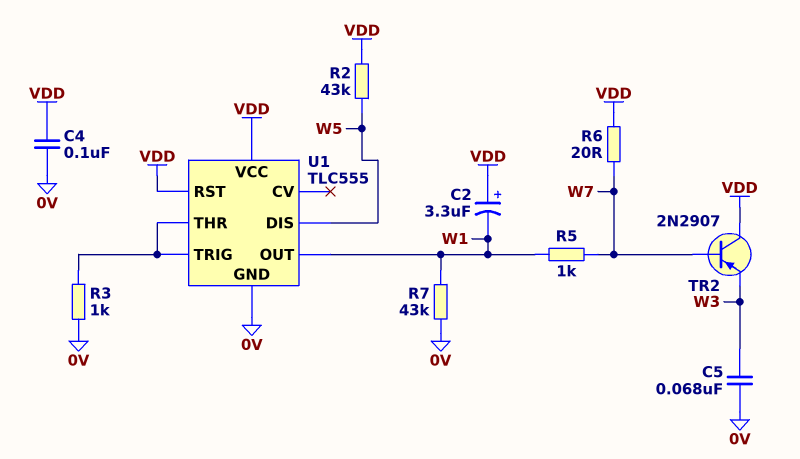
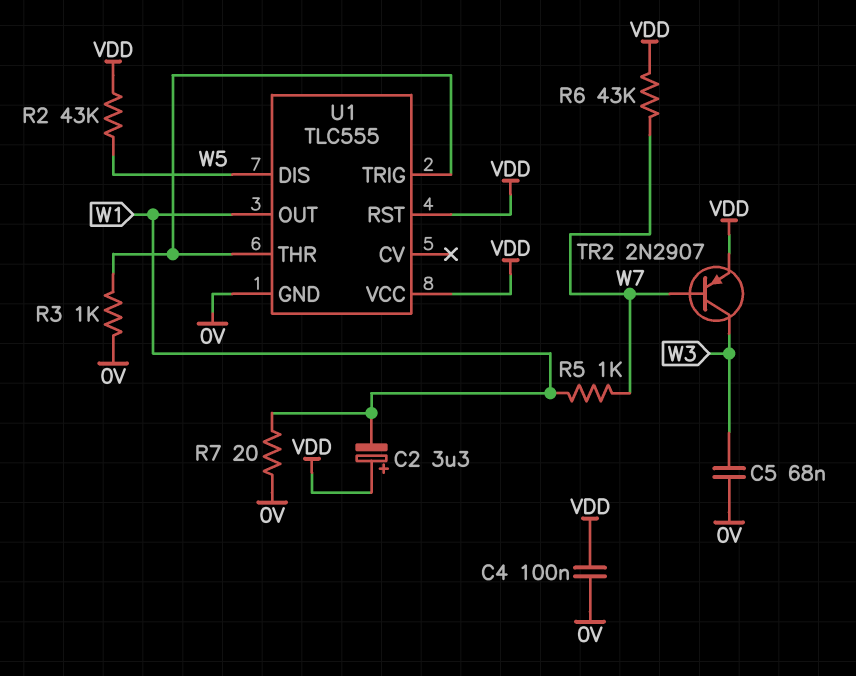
R6: 20 (VDD, W7) -> 43k (VDD, W7)
R7: 43k (0V, W1) -> 20 (0V, W1)
TR2: PNP 2N2907 (B W7, C VDD, E W3) -> PNP 2N2907 (B W7, C W3, E VDD)

